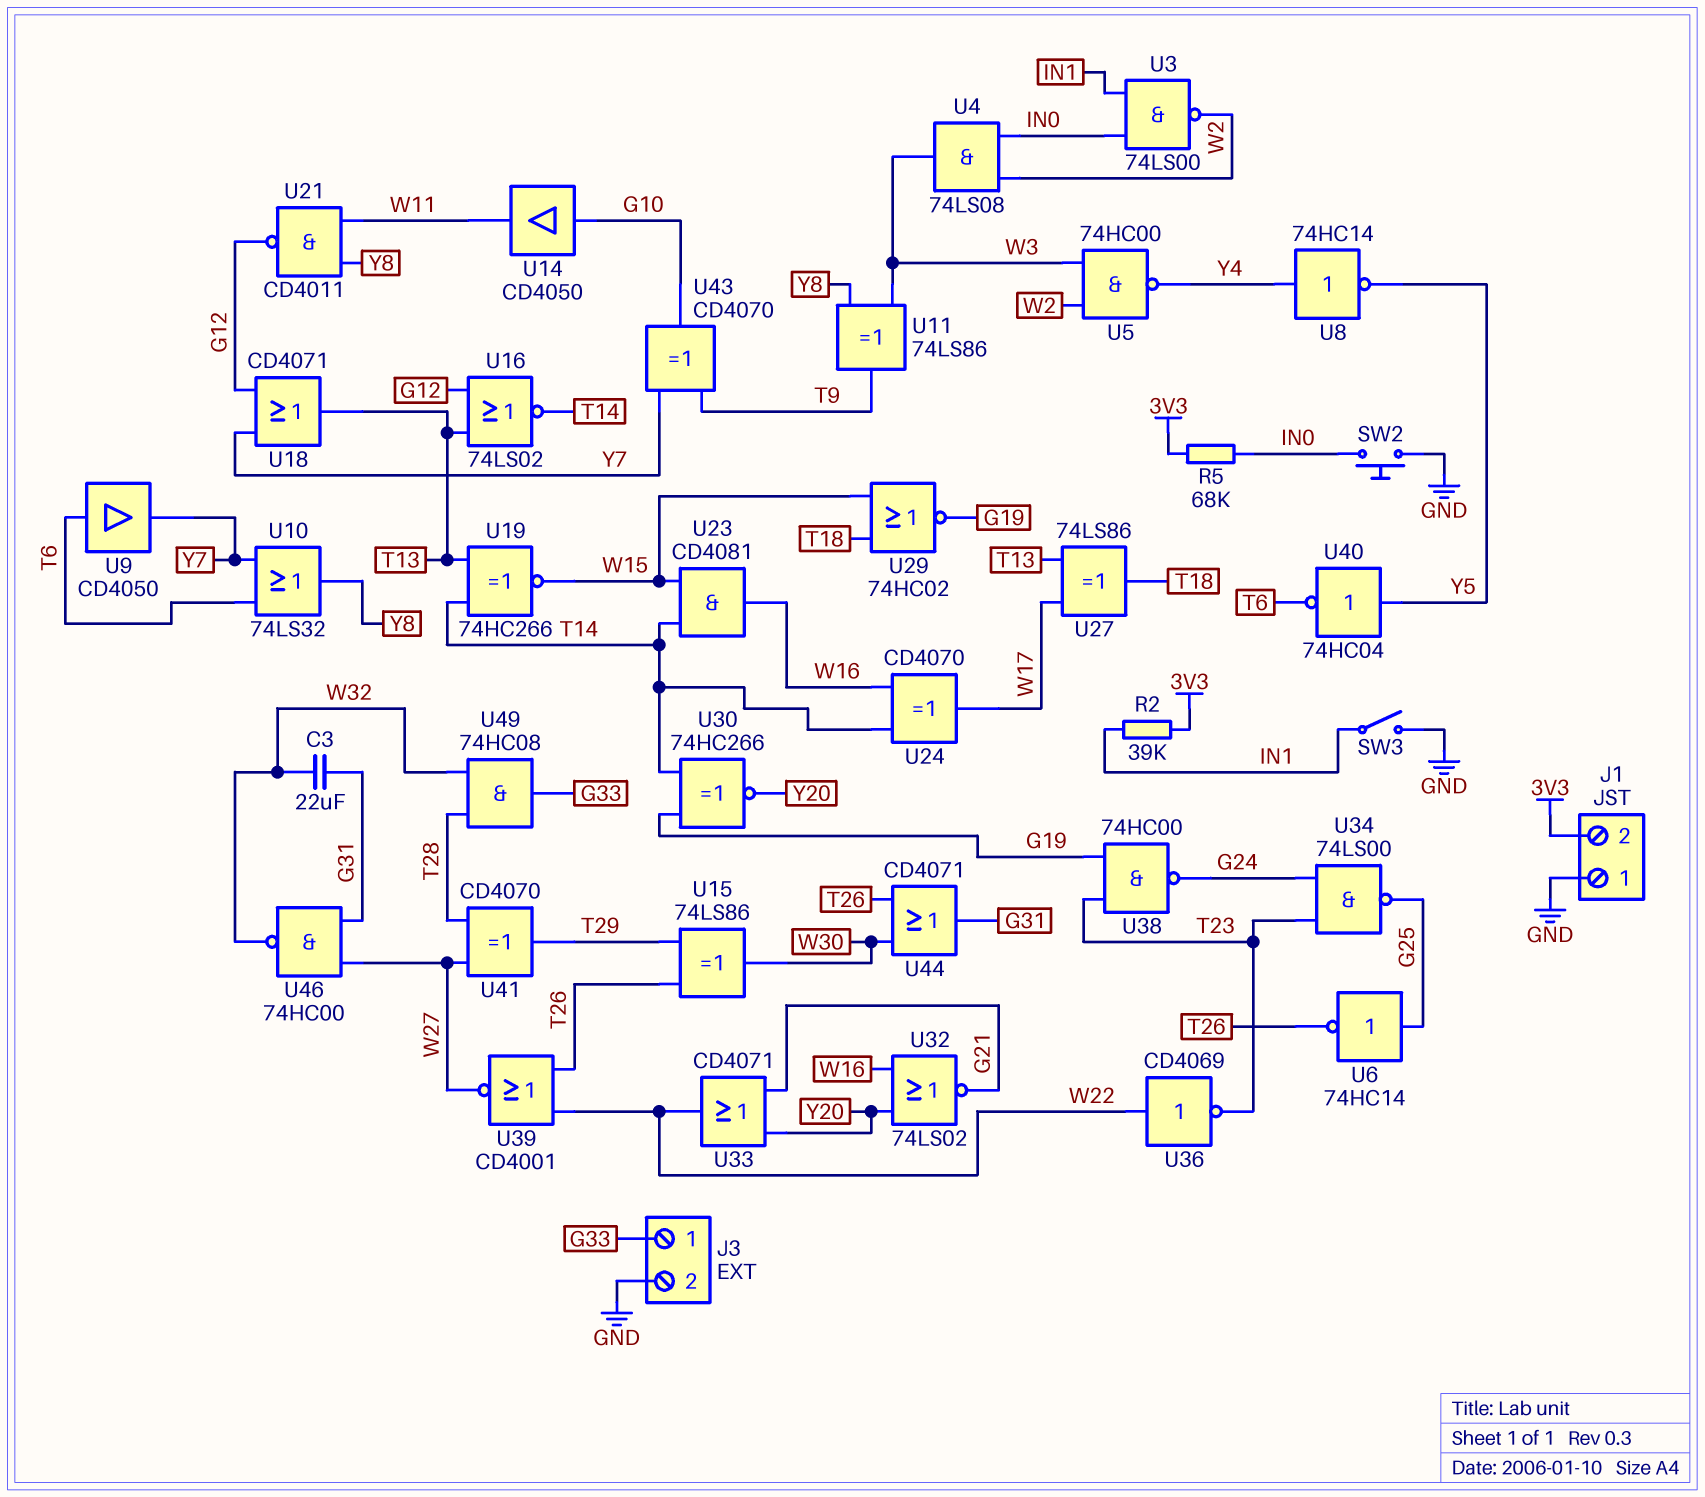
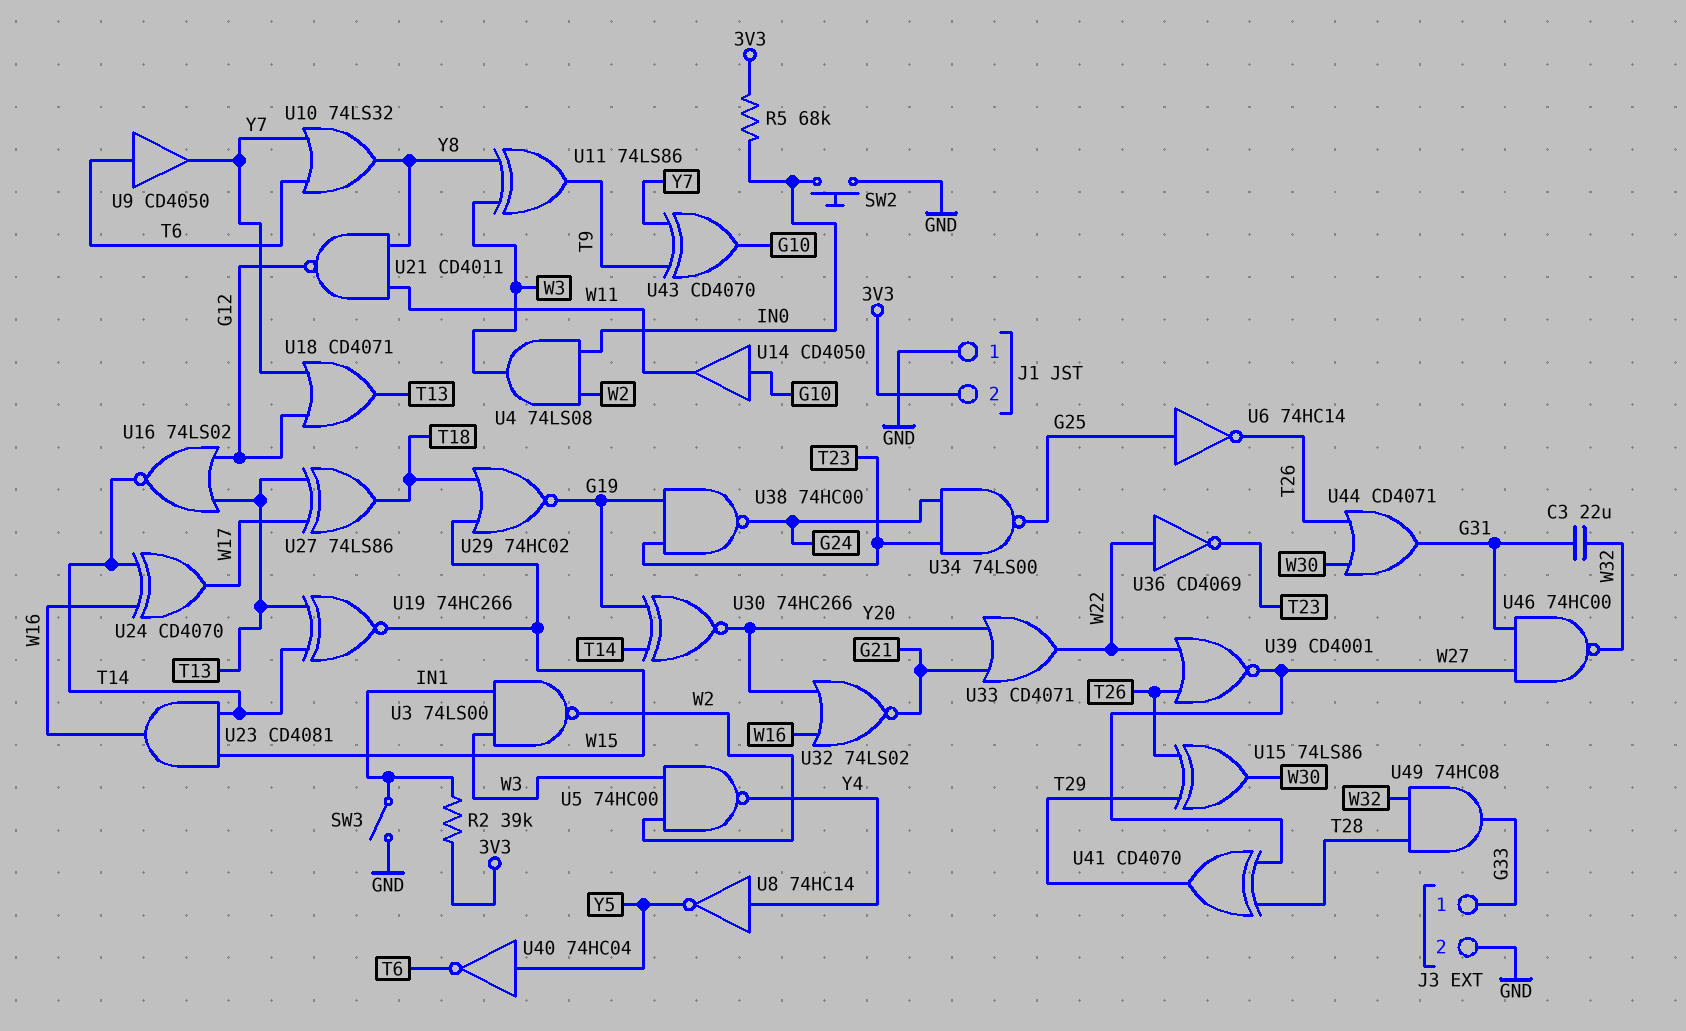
U3: NAND 74LS00 (in IN0, in IN1, out W2) -> NAND 74LS00 (in IN1, in W3, out W2)

